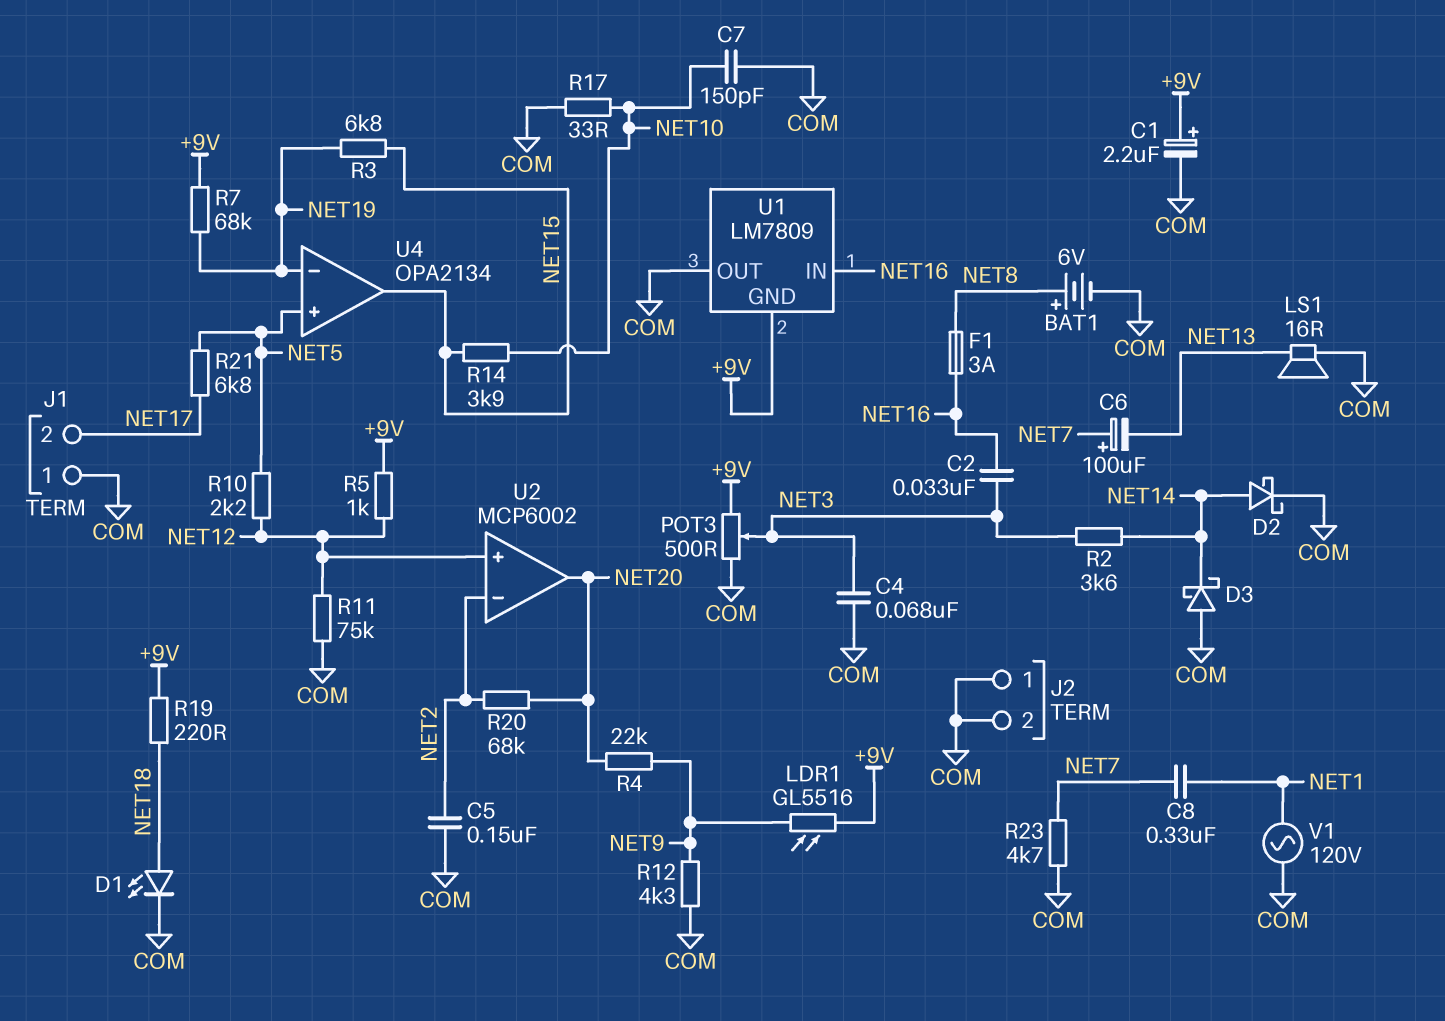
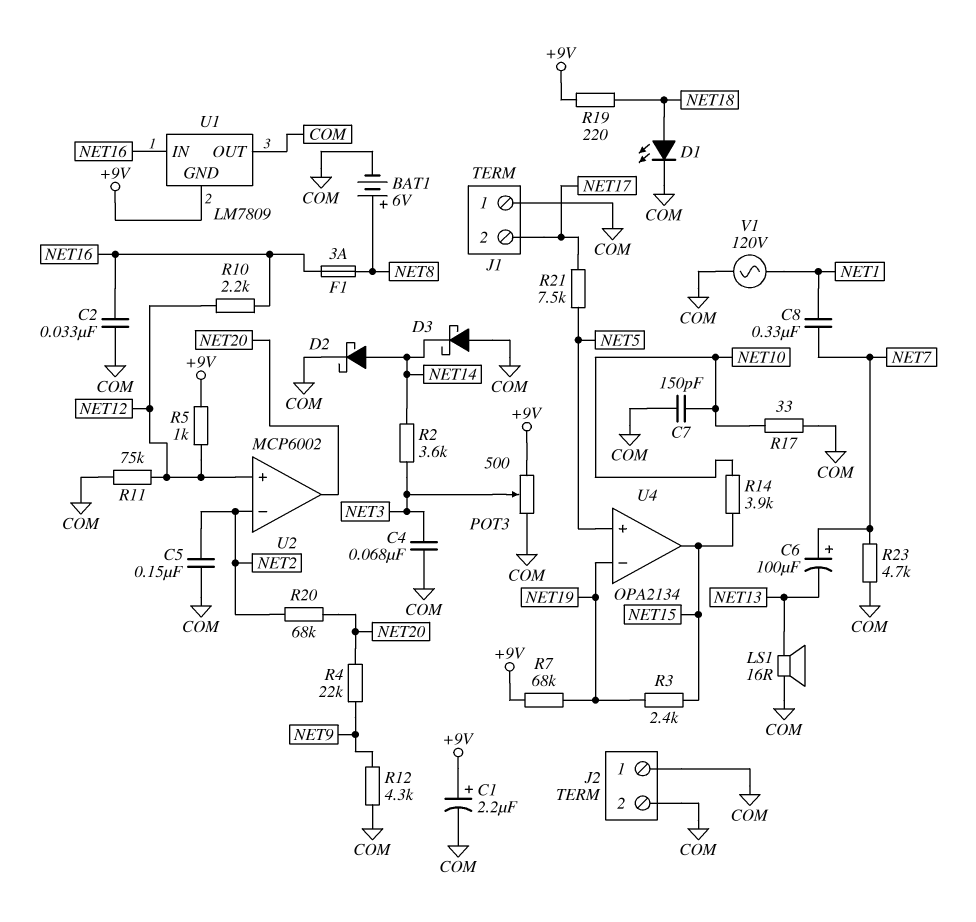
C2: 33nF (NET3, NET16) -> 33nF (COM, NET16)
LDR1: GL5516 (+9V, NET9) -> none
R3: 6.8k (NET15, NET19) -> 2.4k (NET15, NET19)
R10: 2.2k (NET5, NET12) -> 2.2k (NET12, NET16)
R21: 6.8k (NET5, NET17) -> 7.5k (NET5, NET17)

